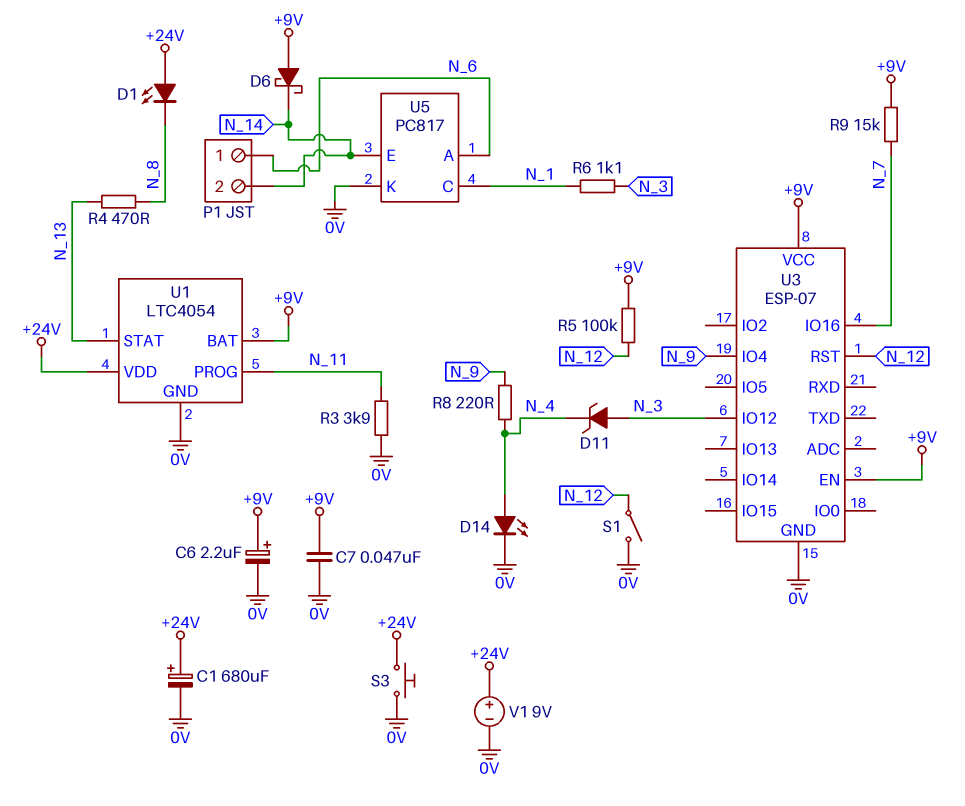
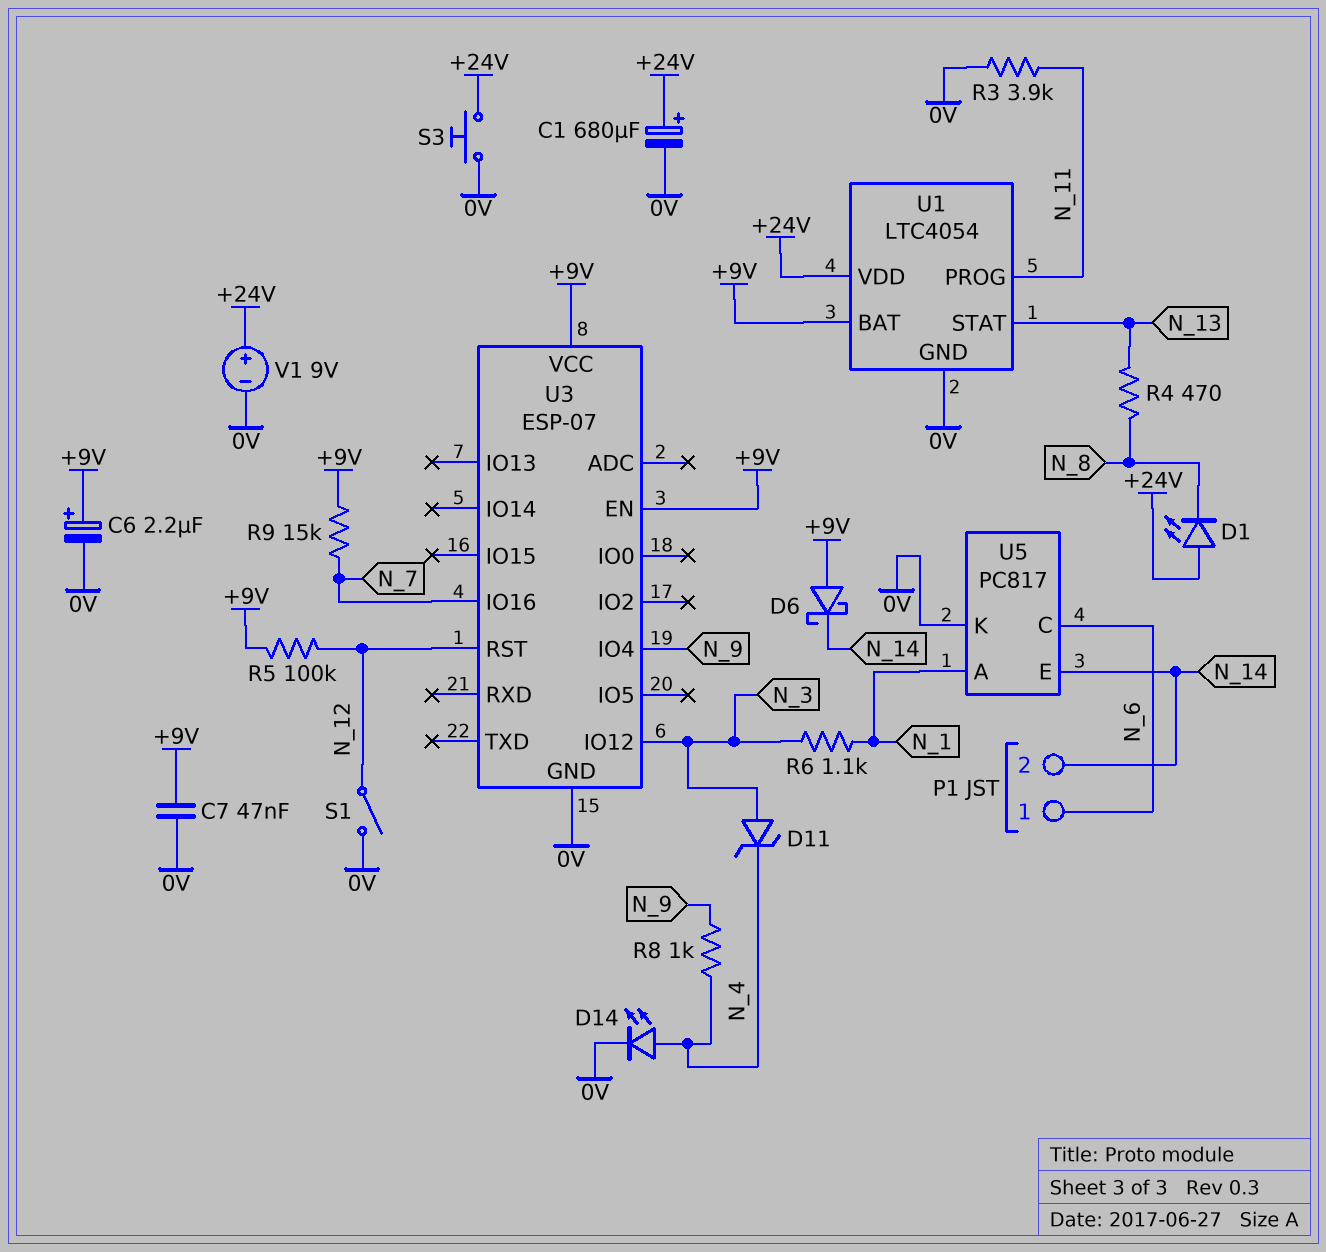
R8: 220 (N_4, N_9) -> 1k (N_4, N_9)
U5 pin A: N_6 -> N_1
U5 pin C: N_1 -> N_6

